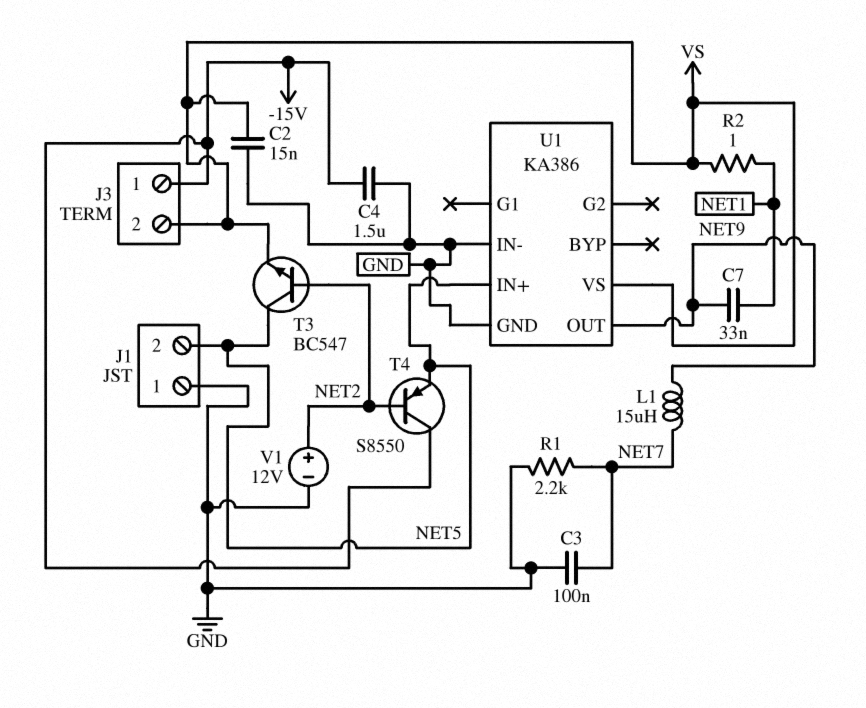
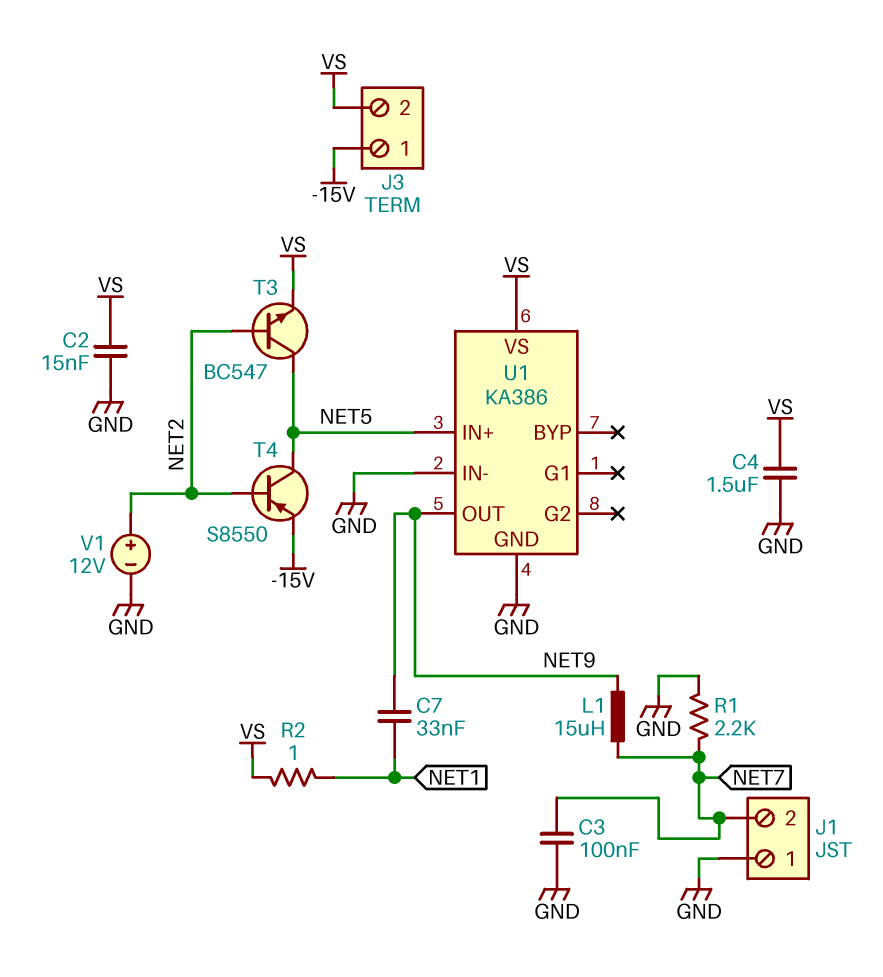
C4: 1.5uF (-15V, GND) -> 1.5uF (GND, VS)
J1 pin 2: NET5 -> NET7
T4: PNP S8550 (B NET2, C -15V, E NET5) -> PNP S8550 (B NET2, C NET5, E -15V)

